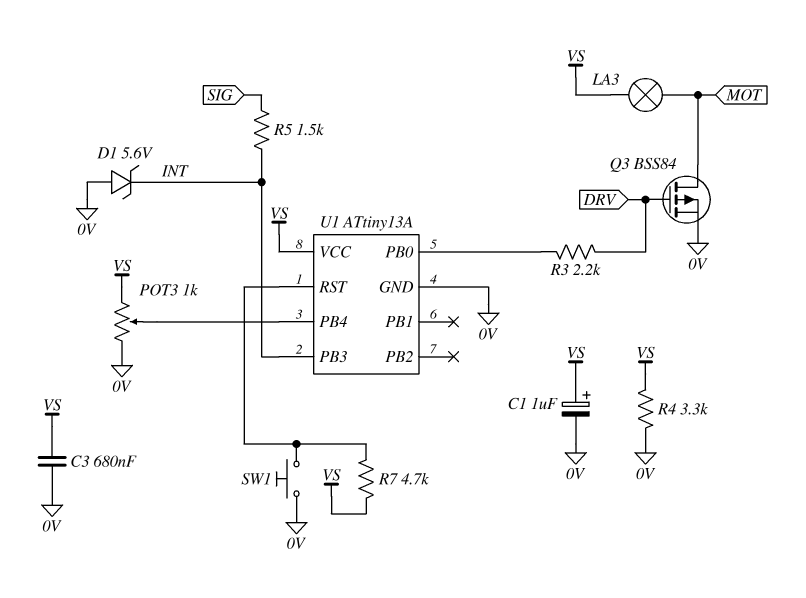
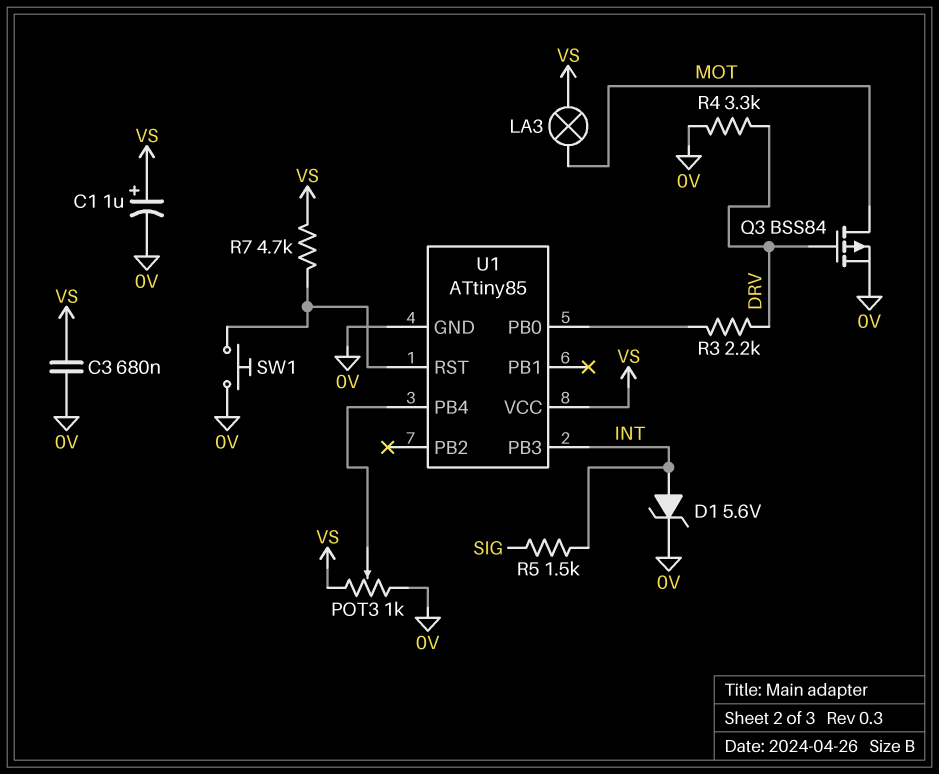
D1: zener 5.6V (A 0V, K INT) -> zener 5.6V (A INT, K 0V)
R4: 3.3k (0V, VS) -> 3.3k (0V, DRV)
U1: ATtiny13A -> ATtiny85

